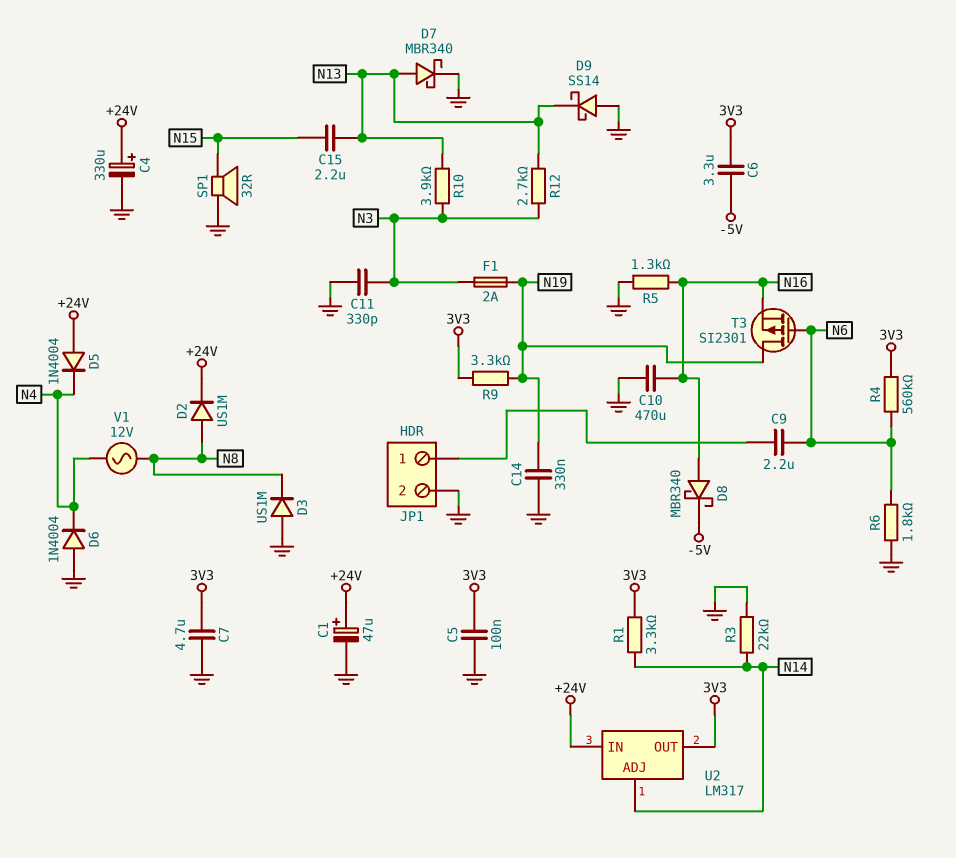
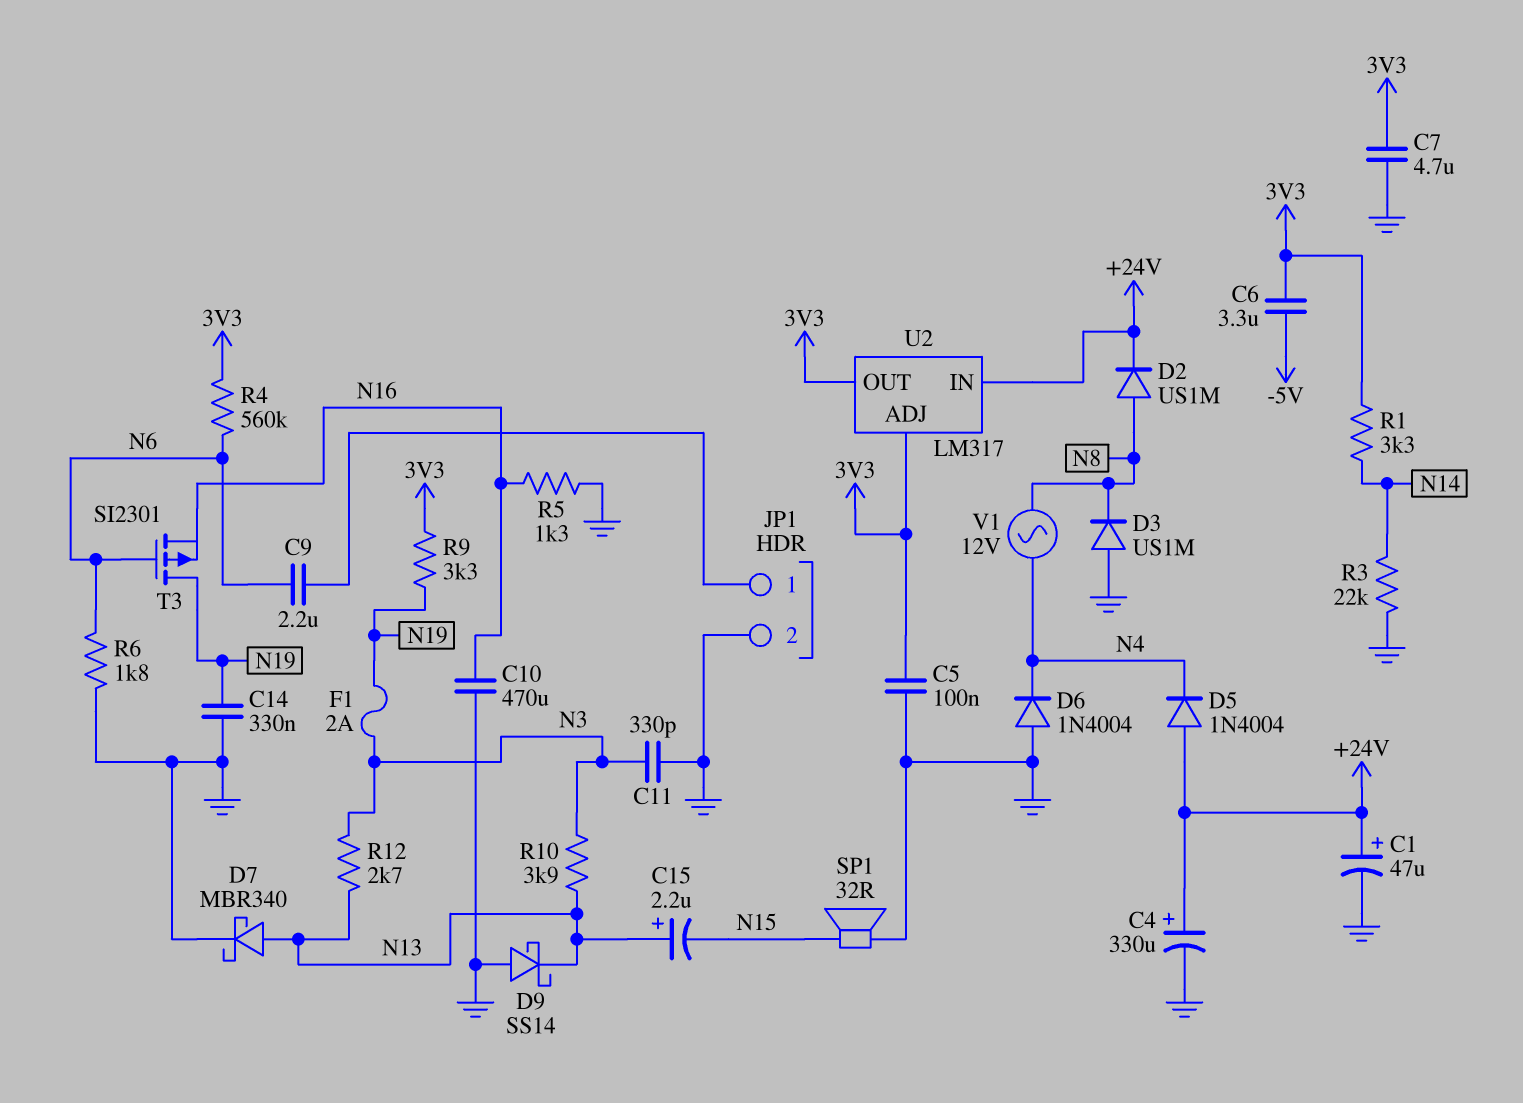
C15: 2.2uF (N13, N15) -> 2.2uF (plus N13, minus N15)
D8: schottky MBR340 (A N16, K -5V) -> none
U2 pin ADJ: N14 -> 3V3

